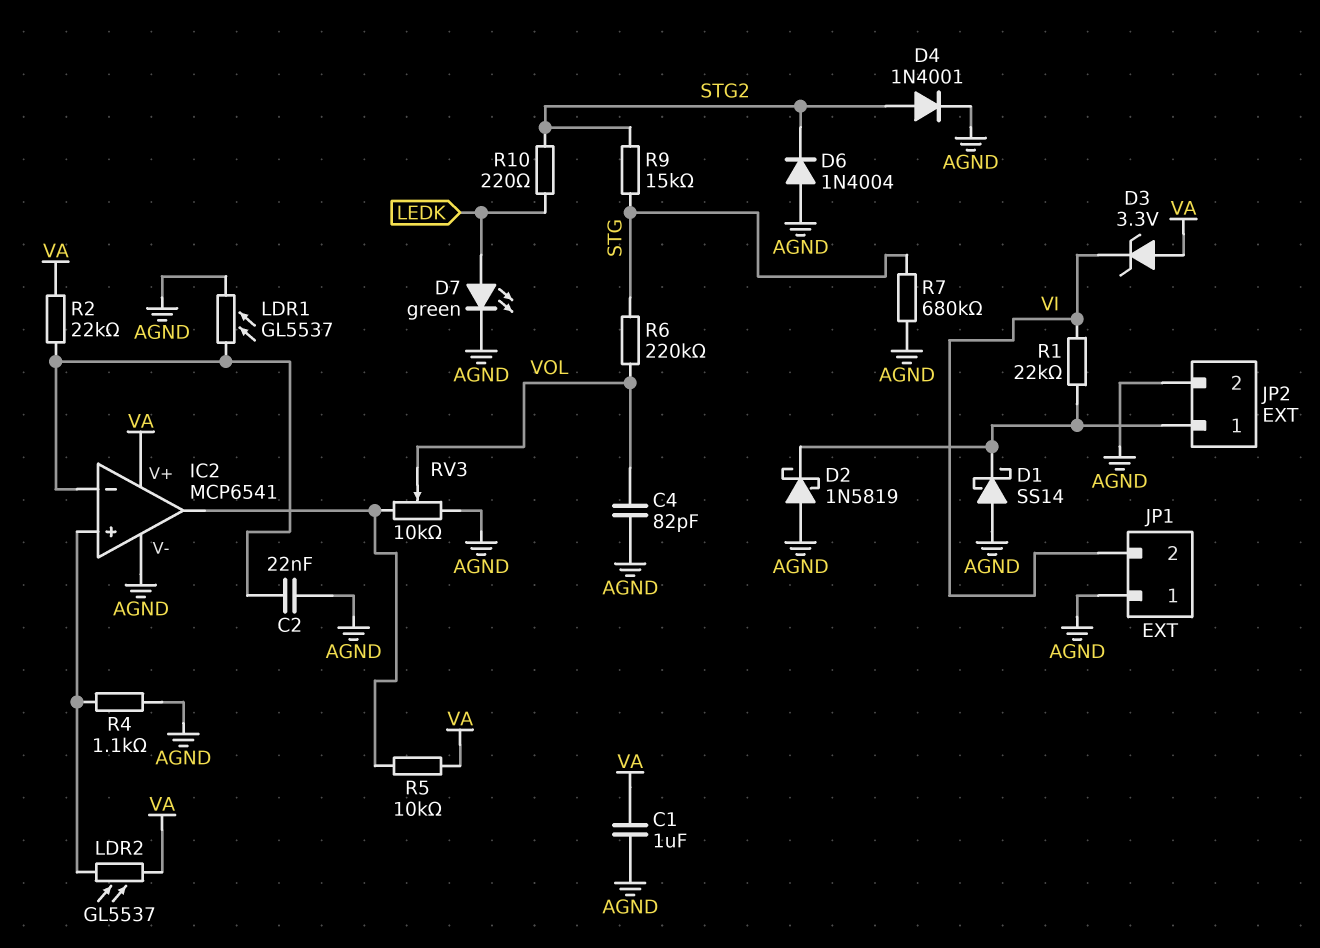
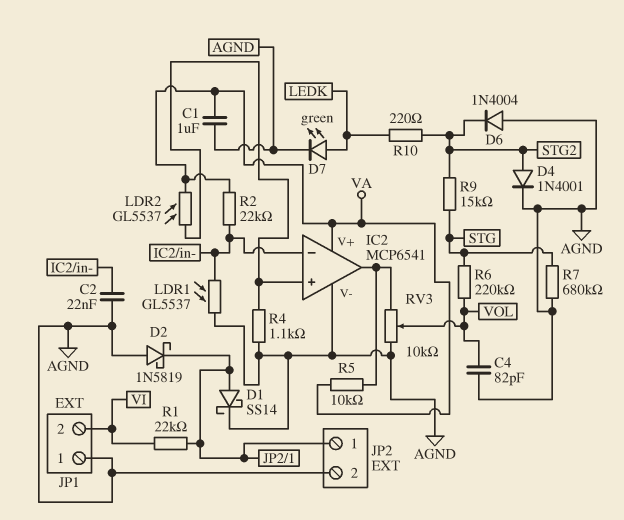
D1: schottky SS14 (A AGND, K JP2/1) -> schottky SS14 (A JP2/1, K AGND)
D3: zener 3.3V (A VA, K VI) -> none

